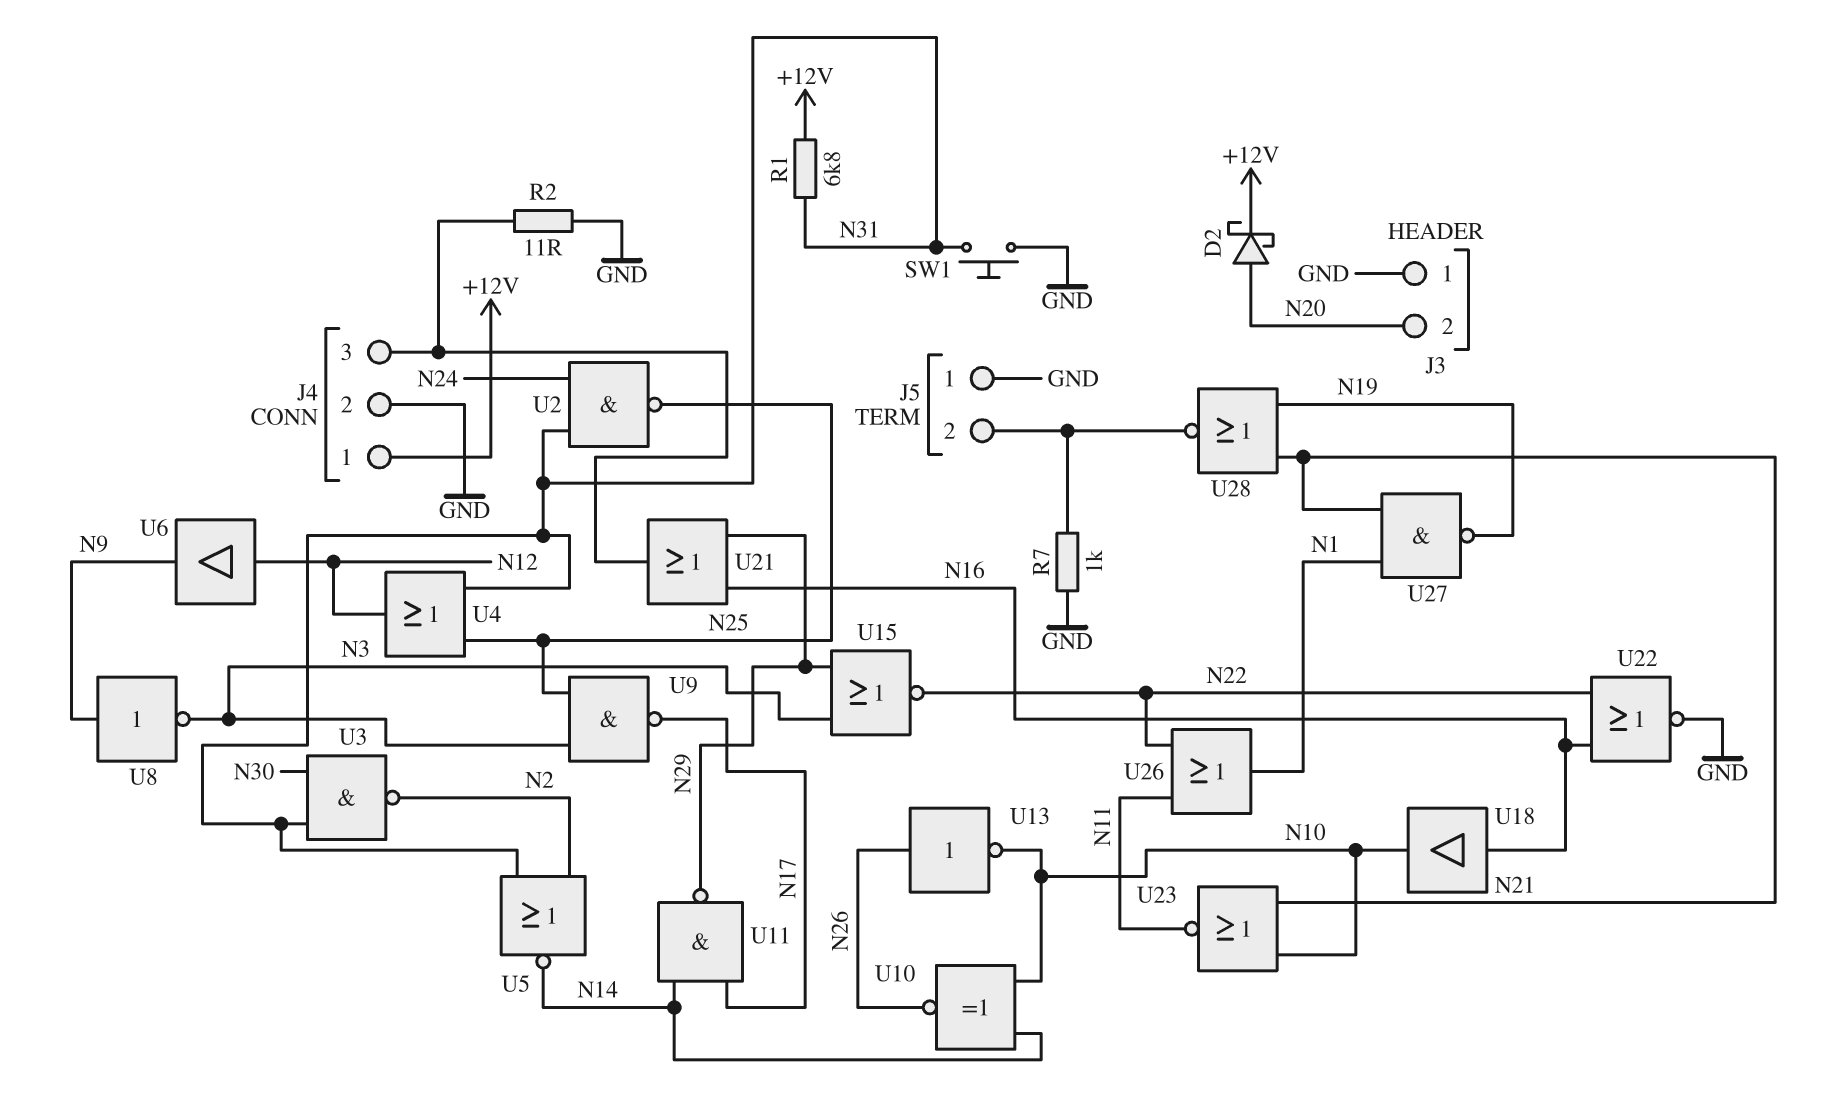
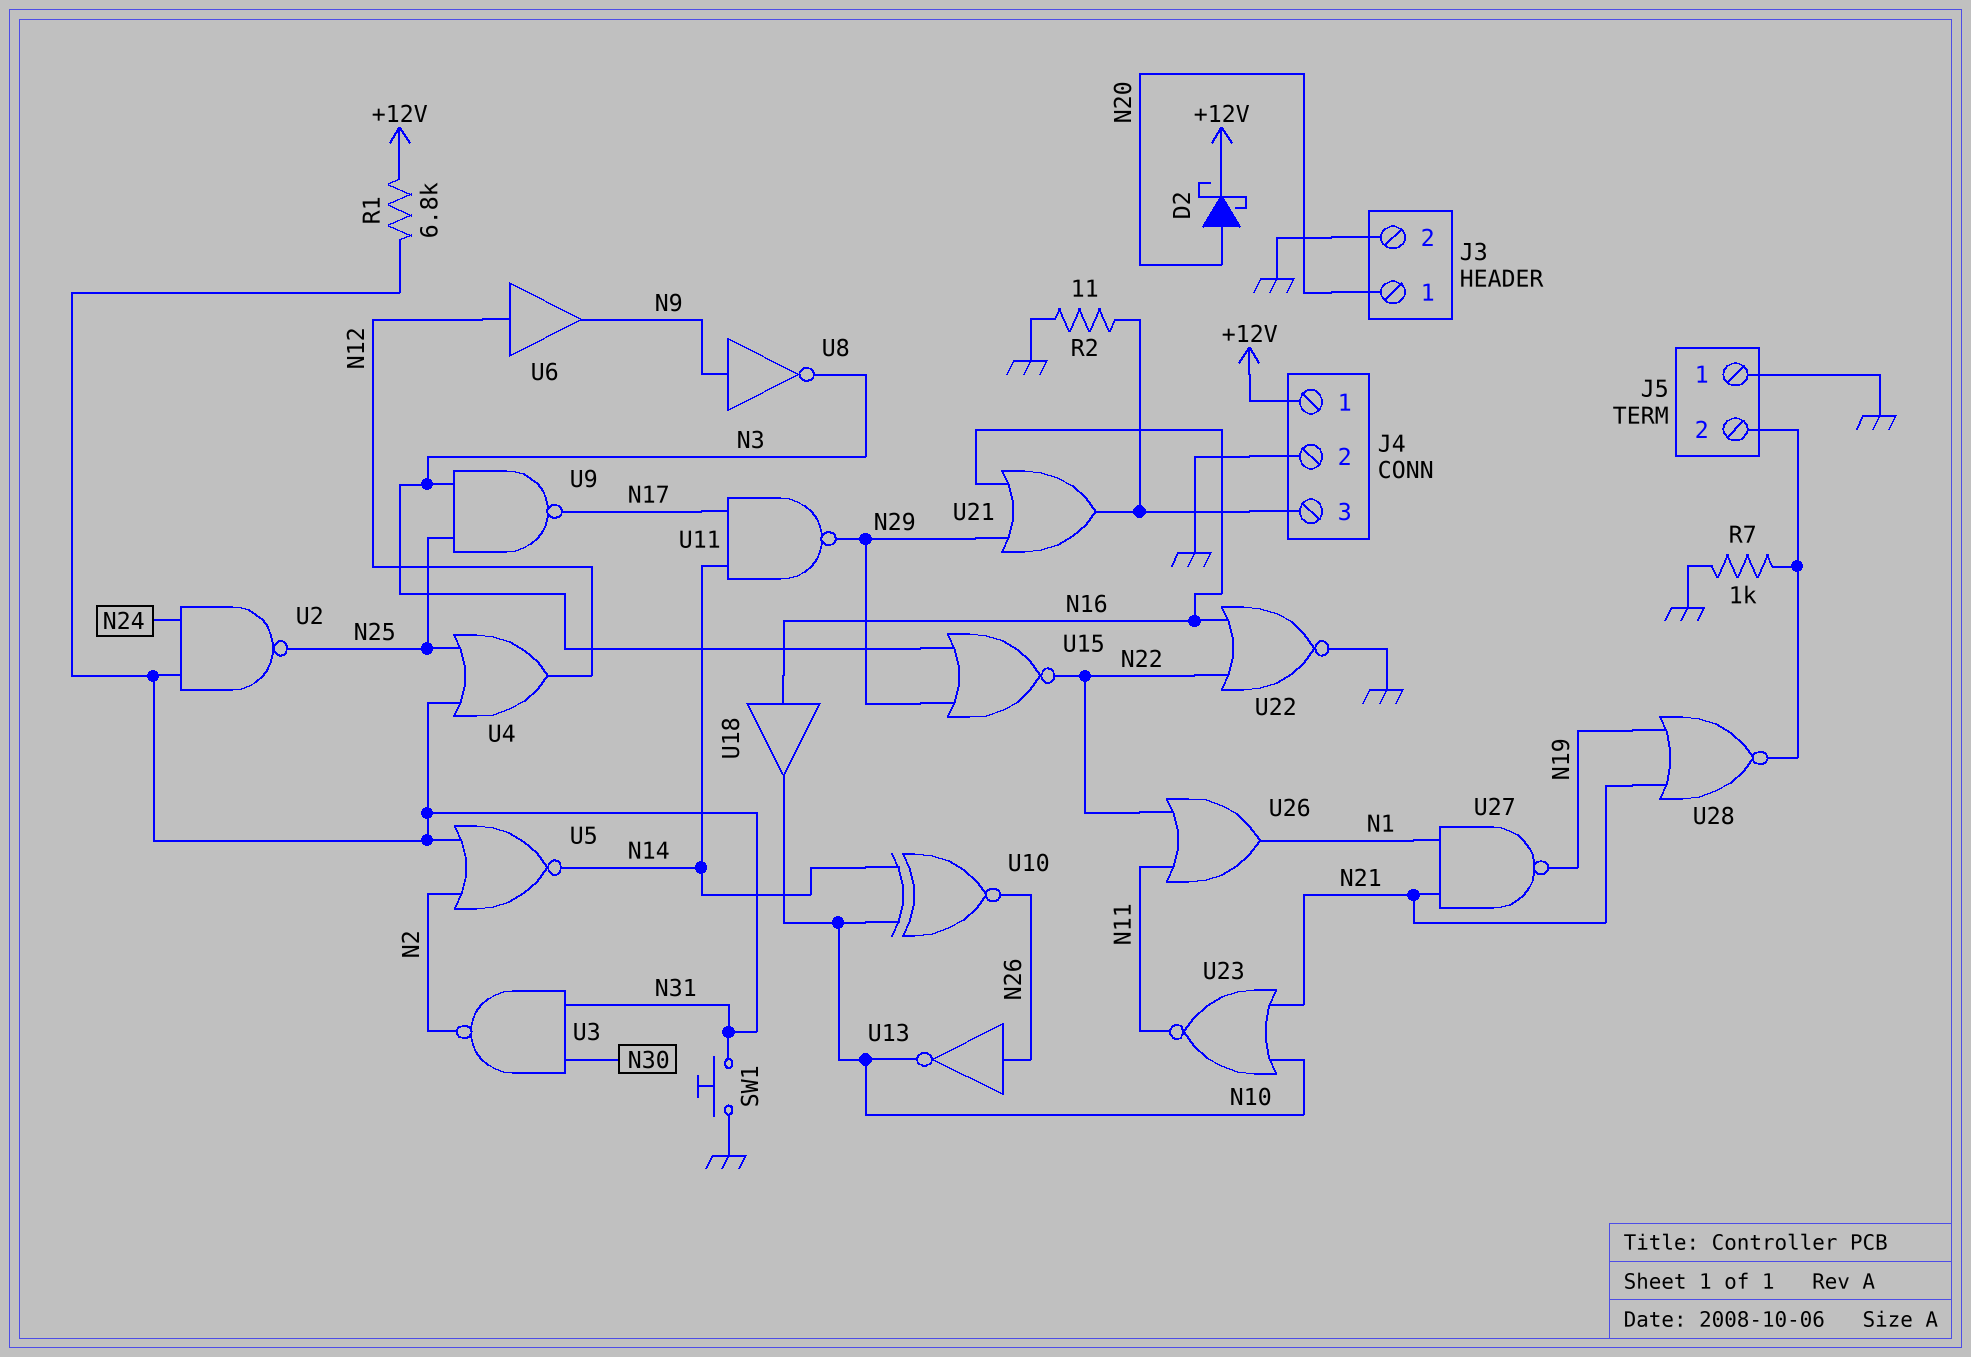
J3 pin 1: GND -> N20
J3 pin 2: N20 -> GND

